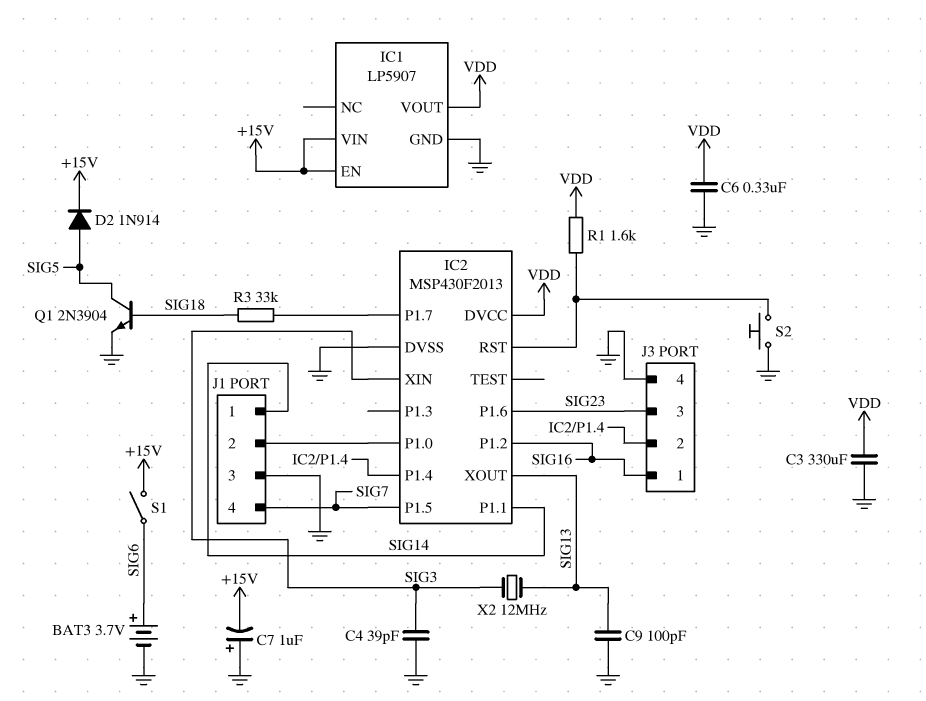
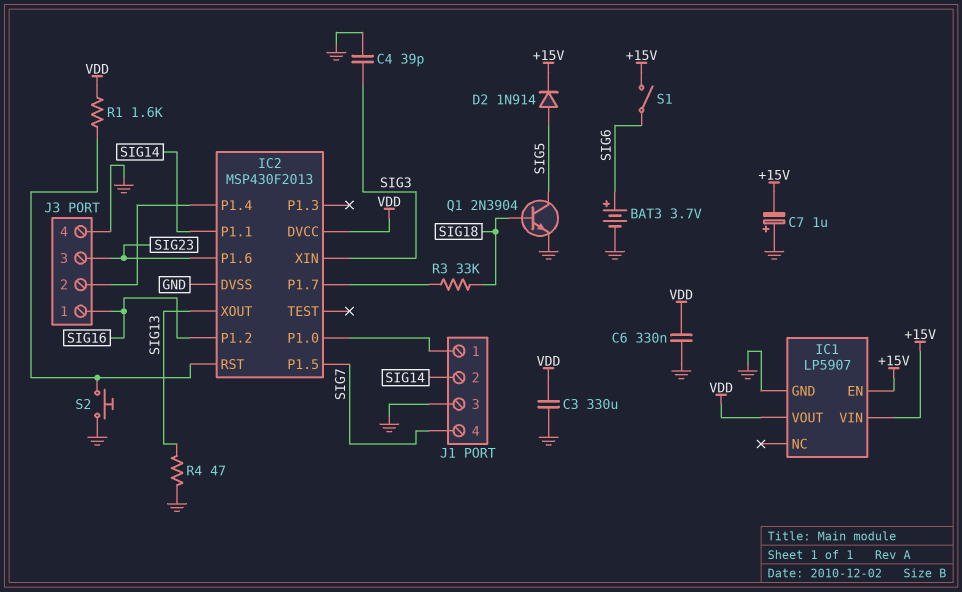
C9: 100pF (GND, SIG13) -> none
J1 pin 1: SIG14 -> IC2/P1.0
J1 pin 2: IC2/P1.0 -> SIG14
R4: none -> 47 (GND, SIG13)
X2: 12MHz (SIG3, SIG13) -> none

